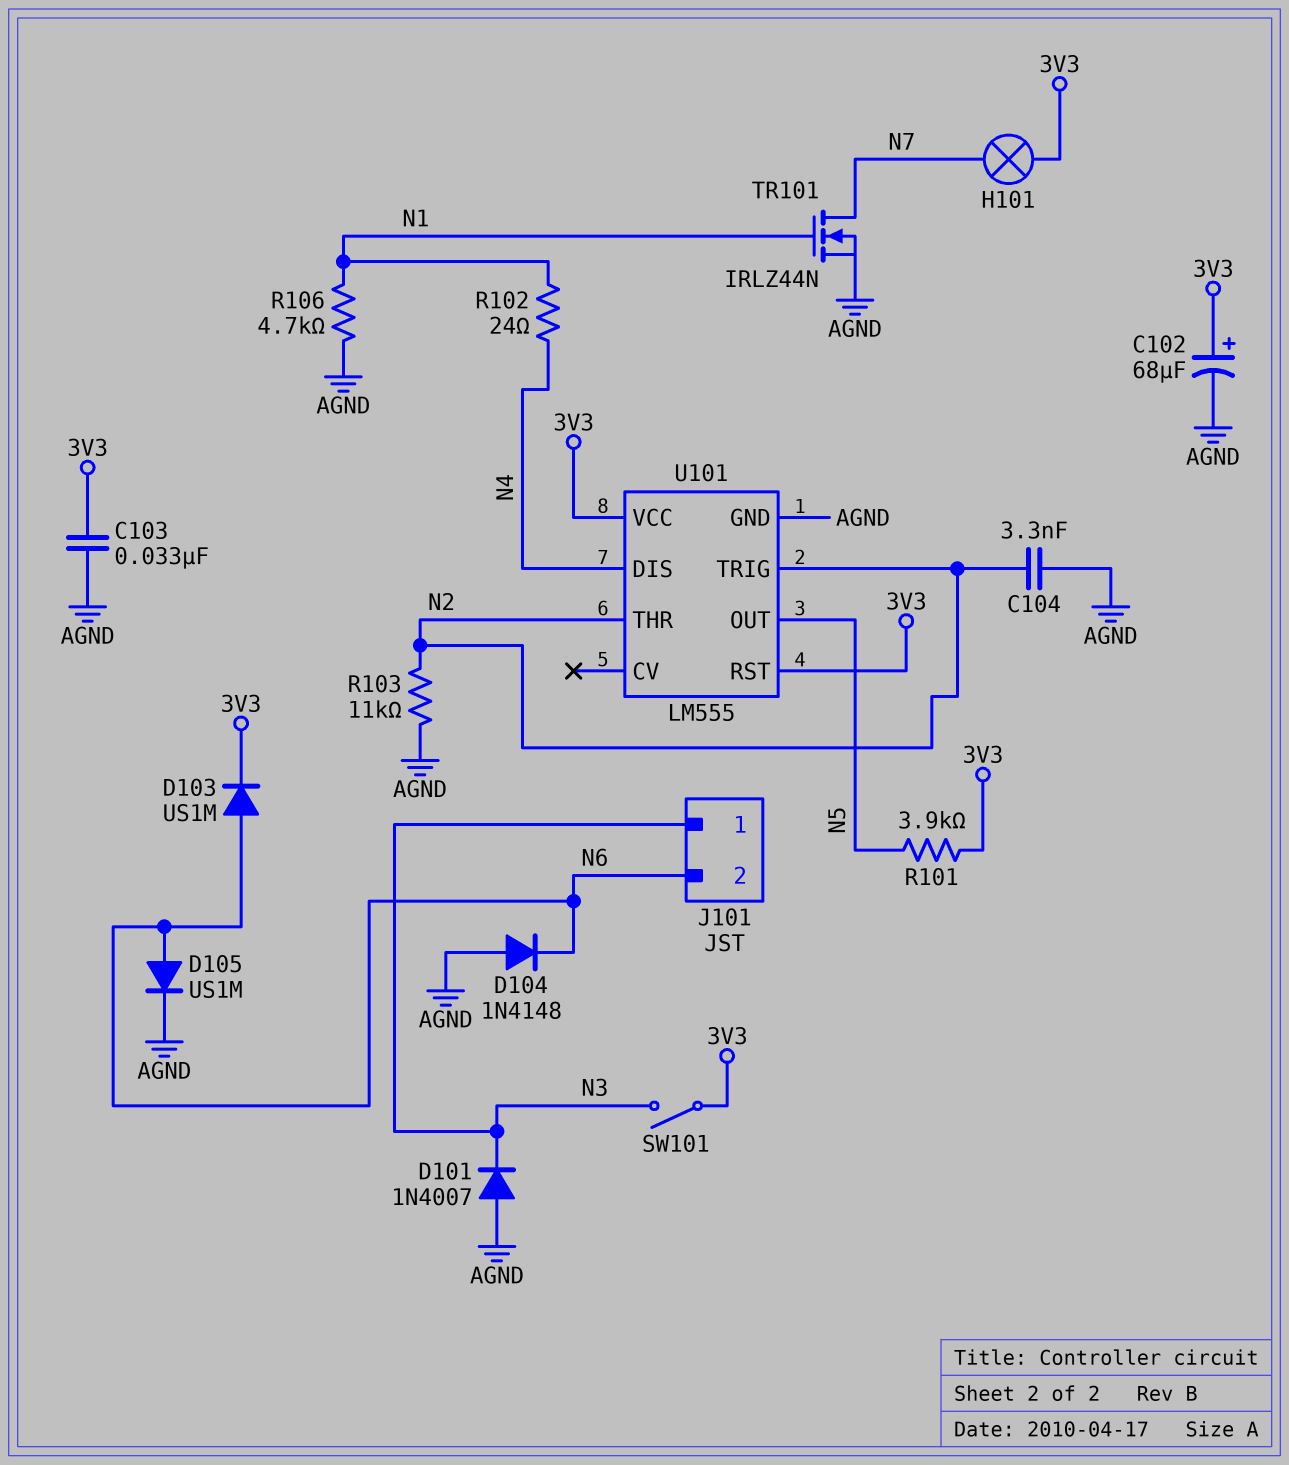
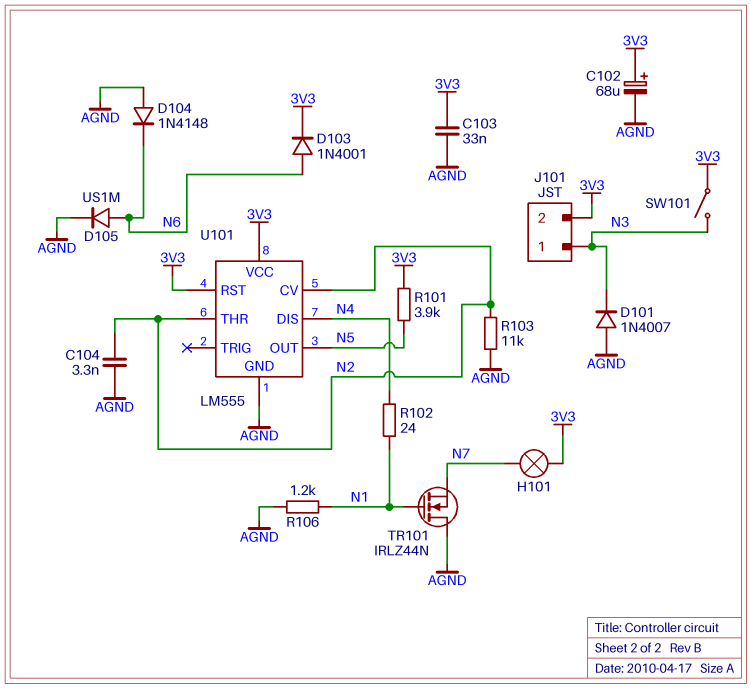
D103: diode US1M (A N6, K 3V3) -> diode 1N4001 (A N6, K 3V3)
J101 pin 2: N6 -> 3V3
R106: 4.7k (AGND, N1) -> 1.2k (AGND, N1)
TR101: NMOS IRLZ44N (G N1, D N7, S AGND) -> NMOS IRLZ44N (G N1, D AGND, S N7)
U101 pin CV: none -> N2
U101 pin TRIG: N2 -> none

